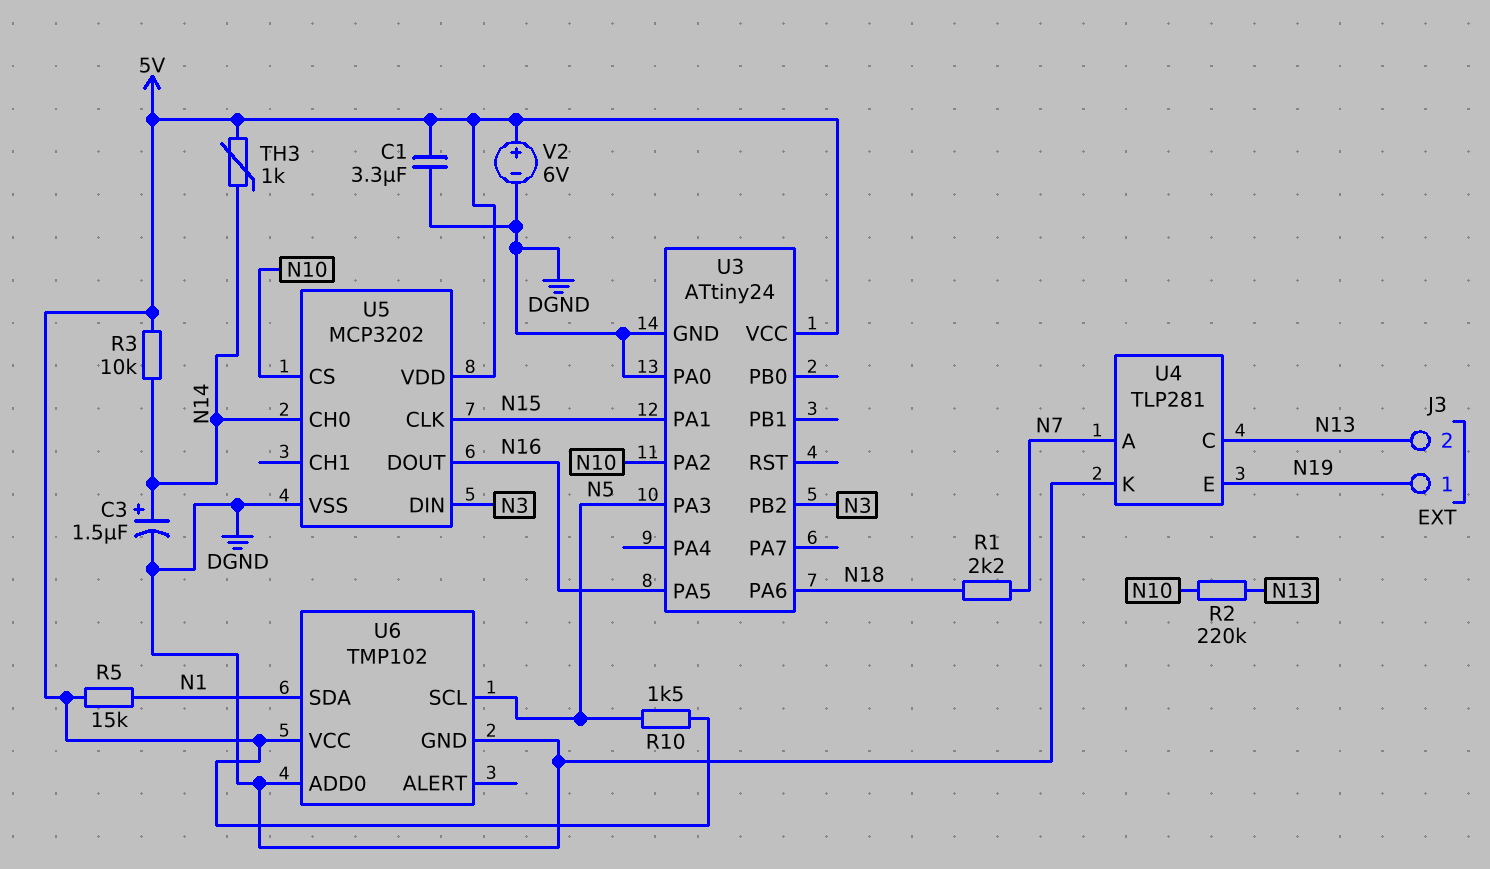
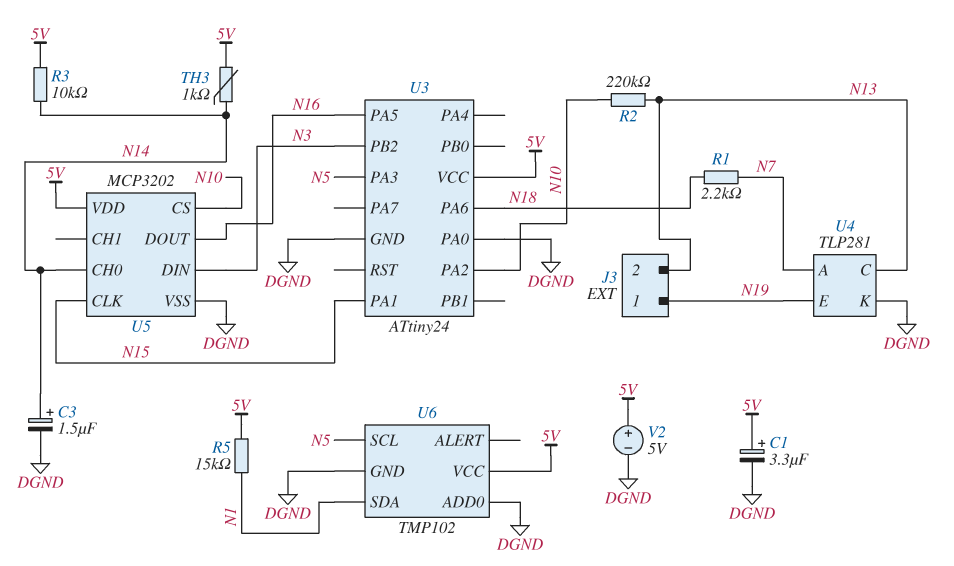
C1: 3.3uF (5V, DGND) -> 3.3uF (plus 5V, minus DGND)
R10: 1.5k (5V, N5) -> none
V2: 6V (plus 5V, minus DGND) -> 5V (plus 5V, minus DGND)

